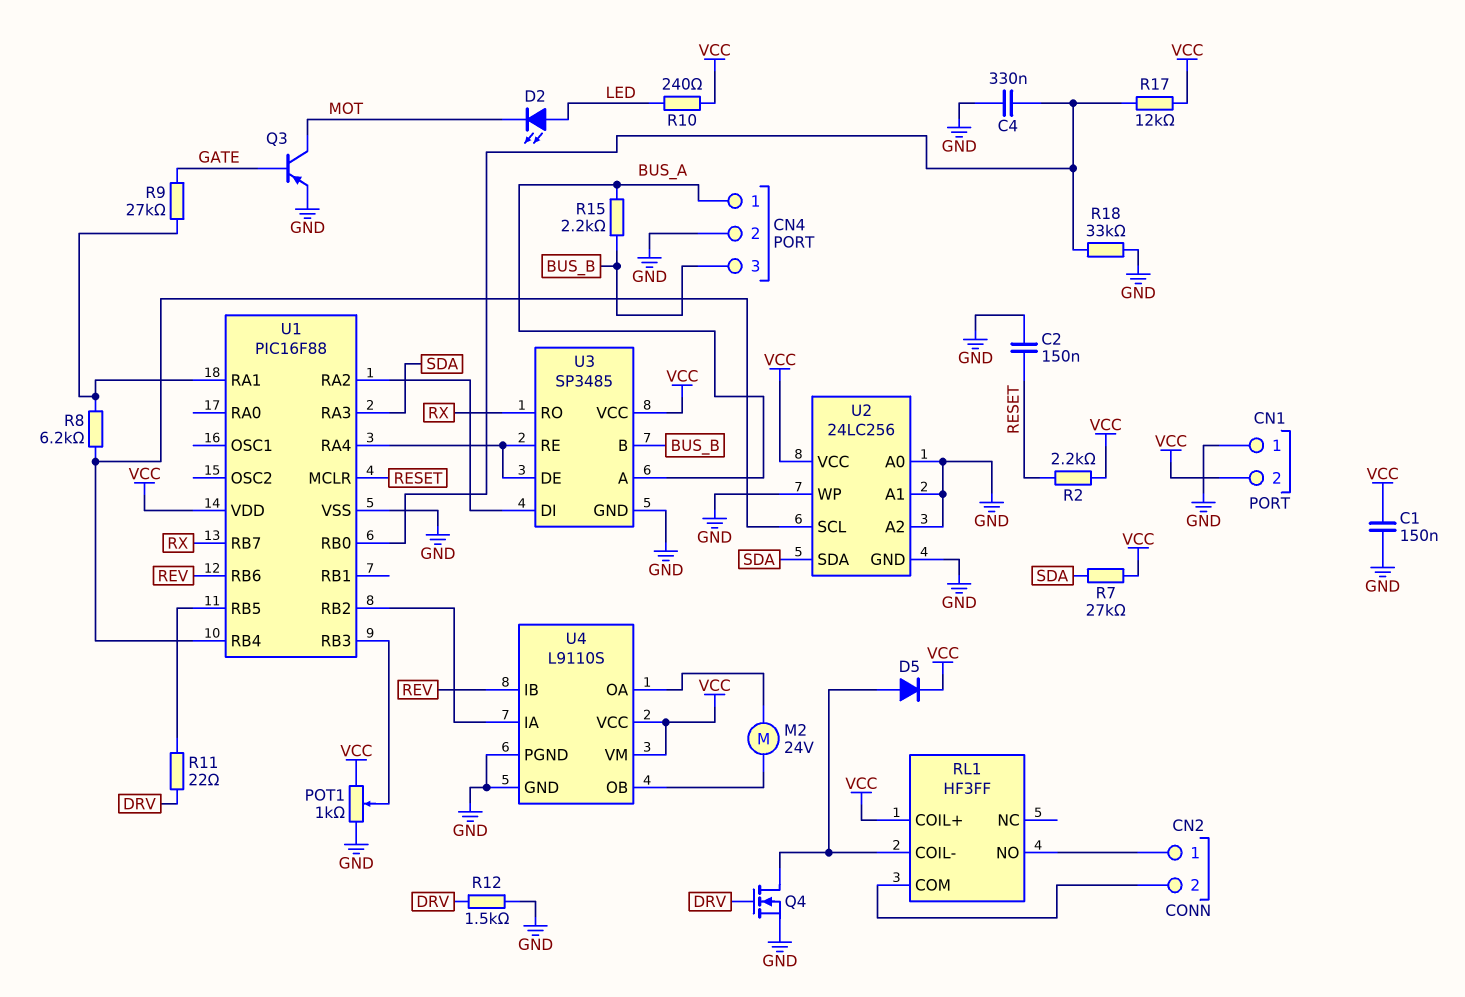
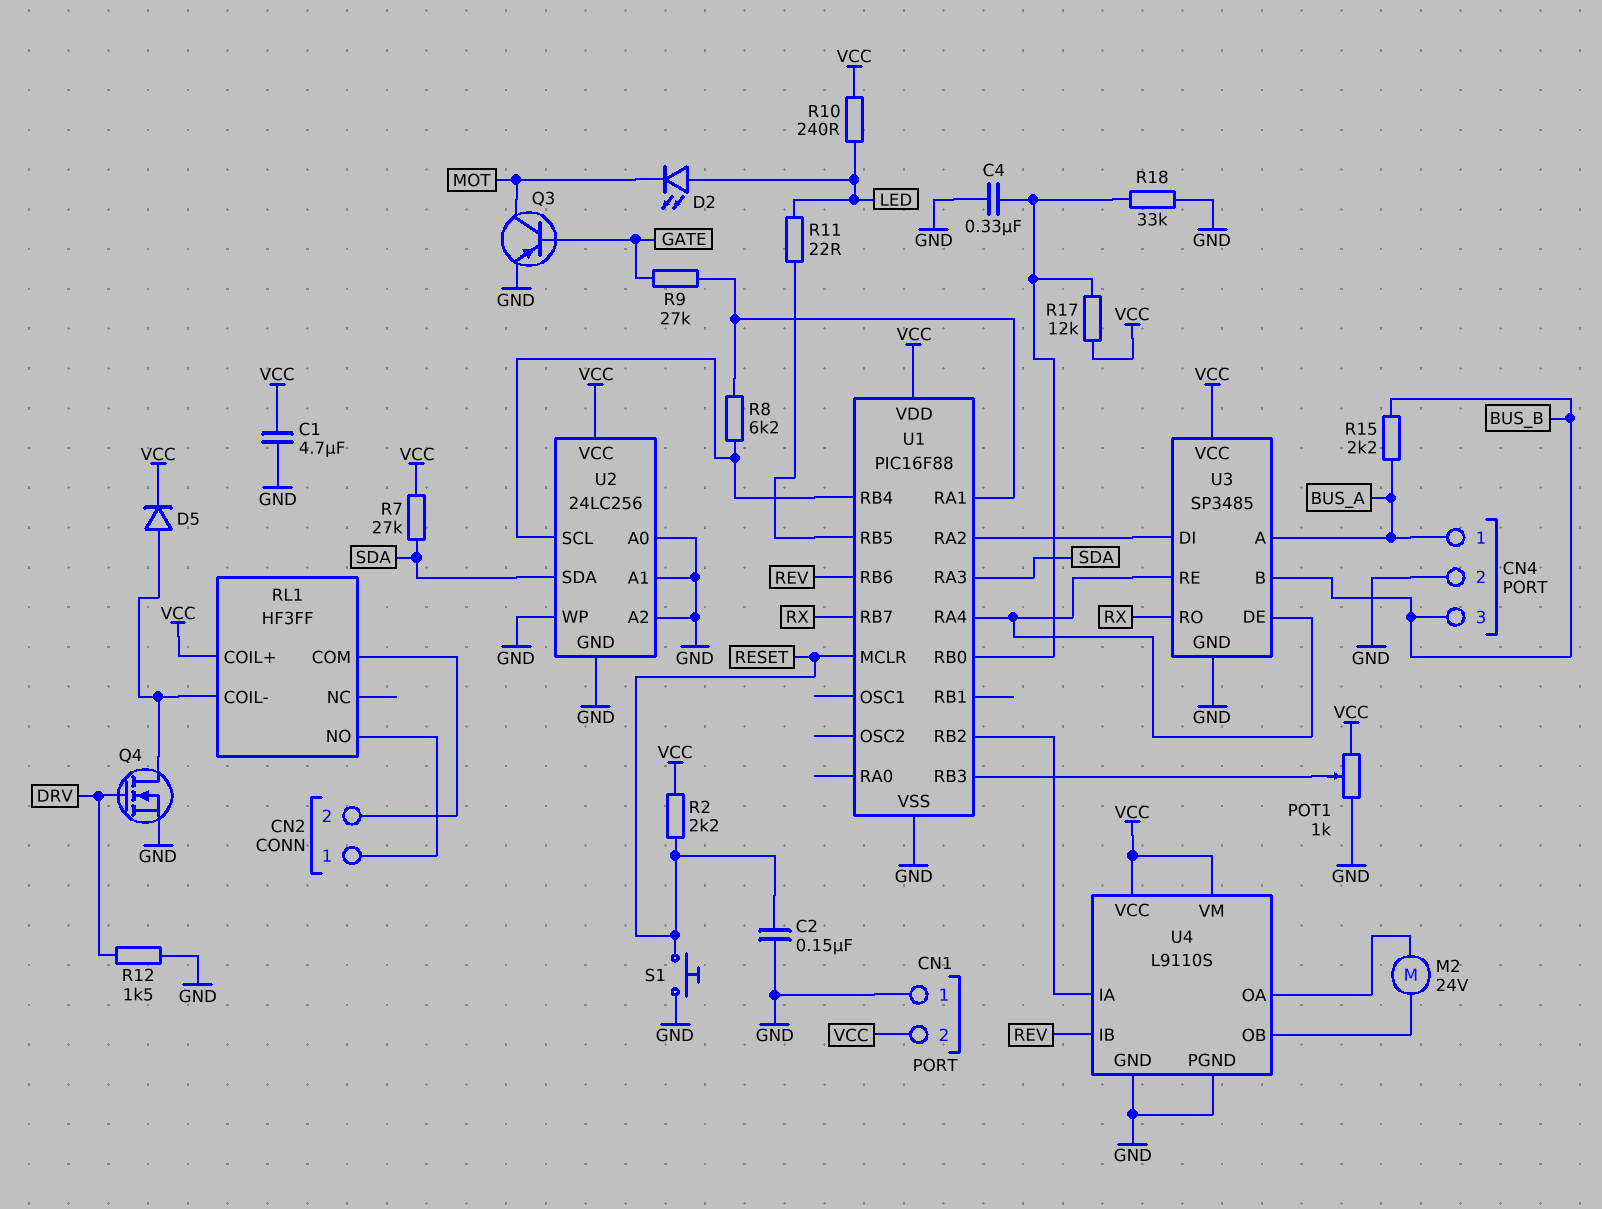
C1: 150nF (GND, VCC) -> 4.7uF (GND, VCC)
R11: 22 (DRV, U1/RB5) -> 22 (LED, U1/RB5)
S1: none -> button (GND, RESET)

